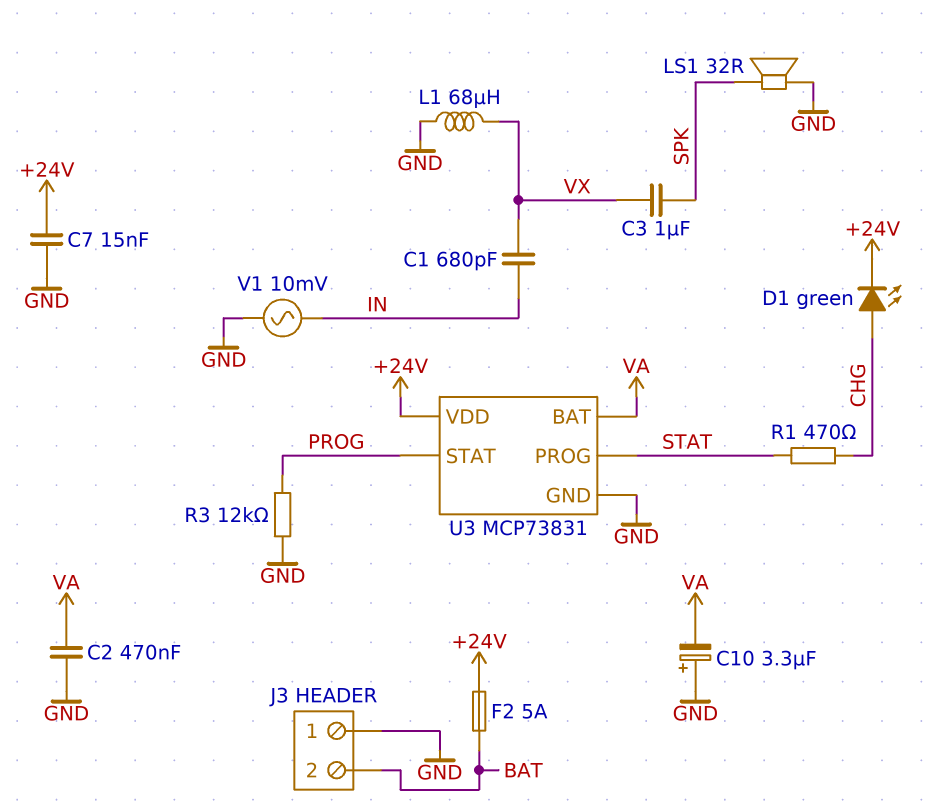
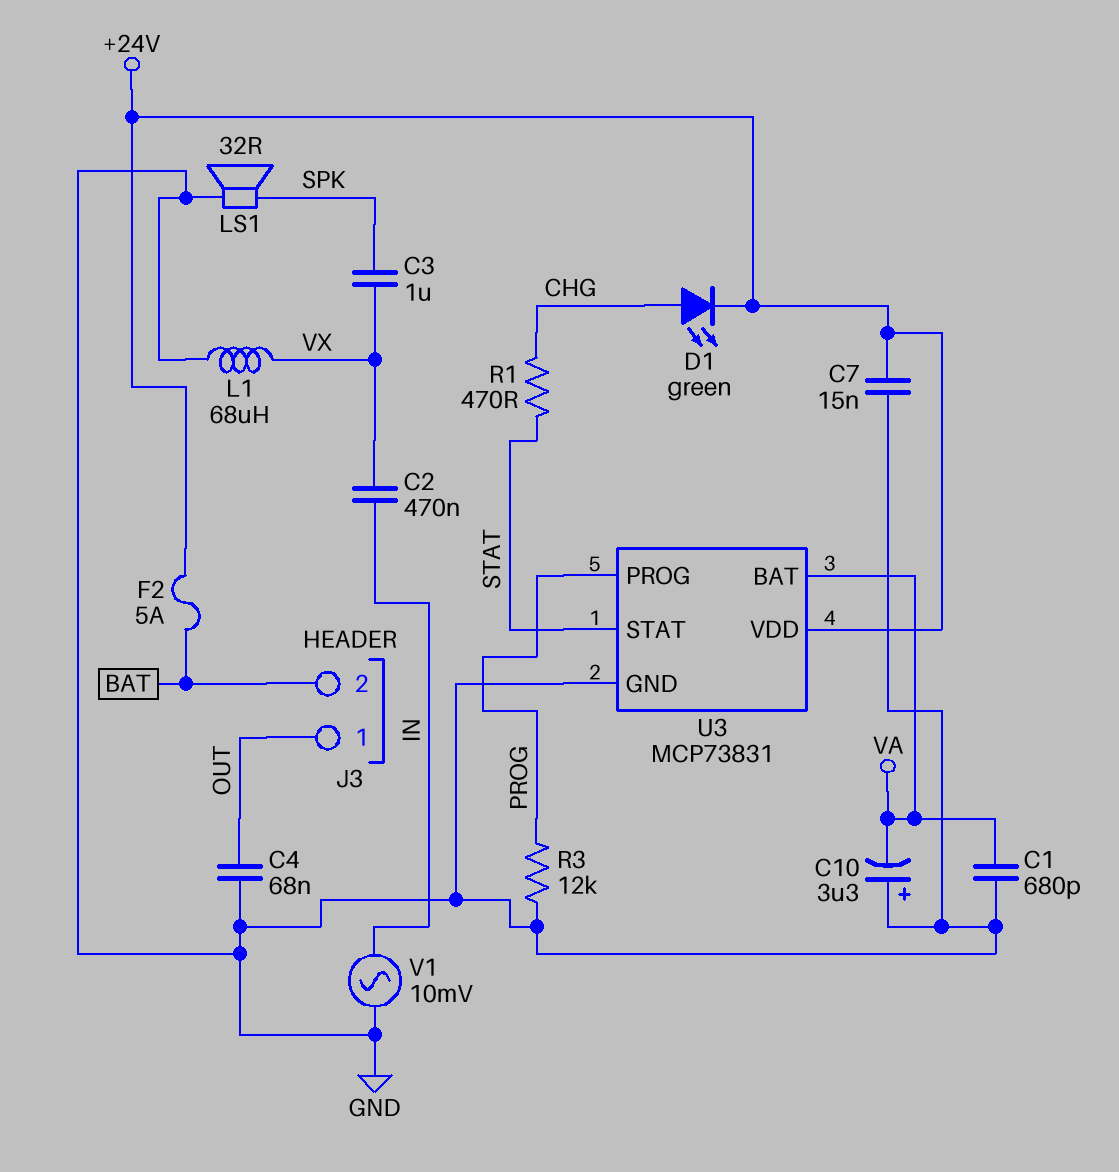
C1: 680pF (IN, VX) -> 680pF (GND, VA)
C2: 470nF (GND, VA) -> 470nF (IN, VX)
C4: none -> 68nF (GND, OUT)
J3 pin 1: GND -> OUT
U3 pin PROG: STAT -> PROG
U3 pin STAT: PROG -> STAT

